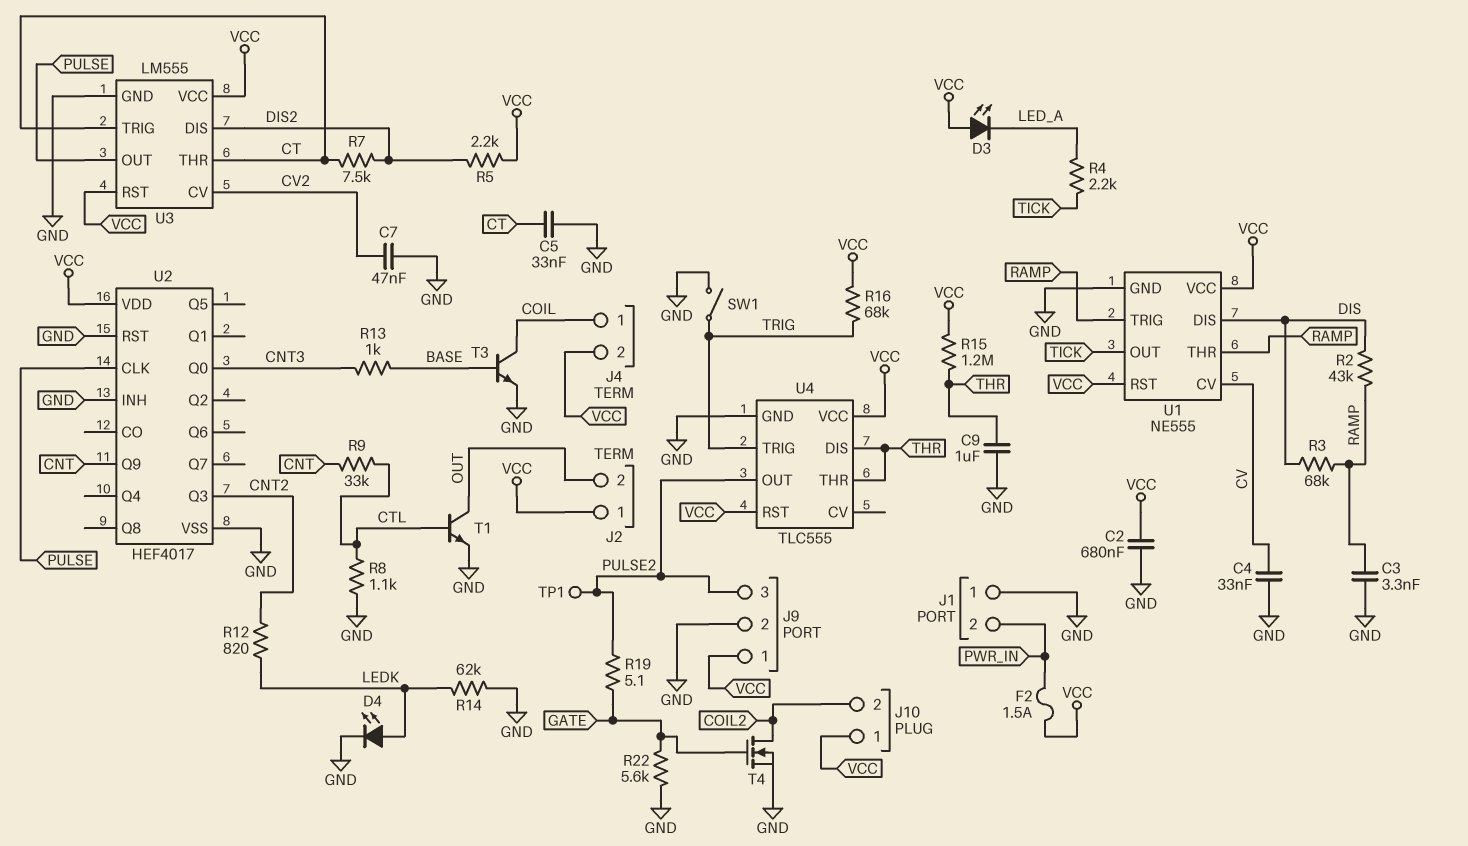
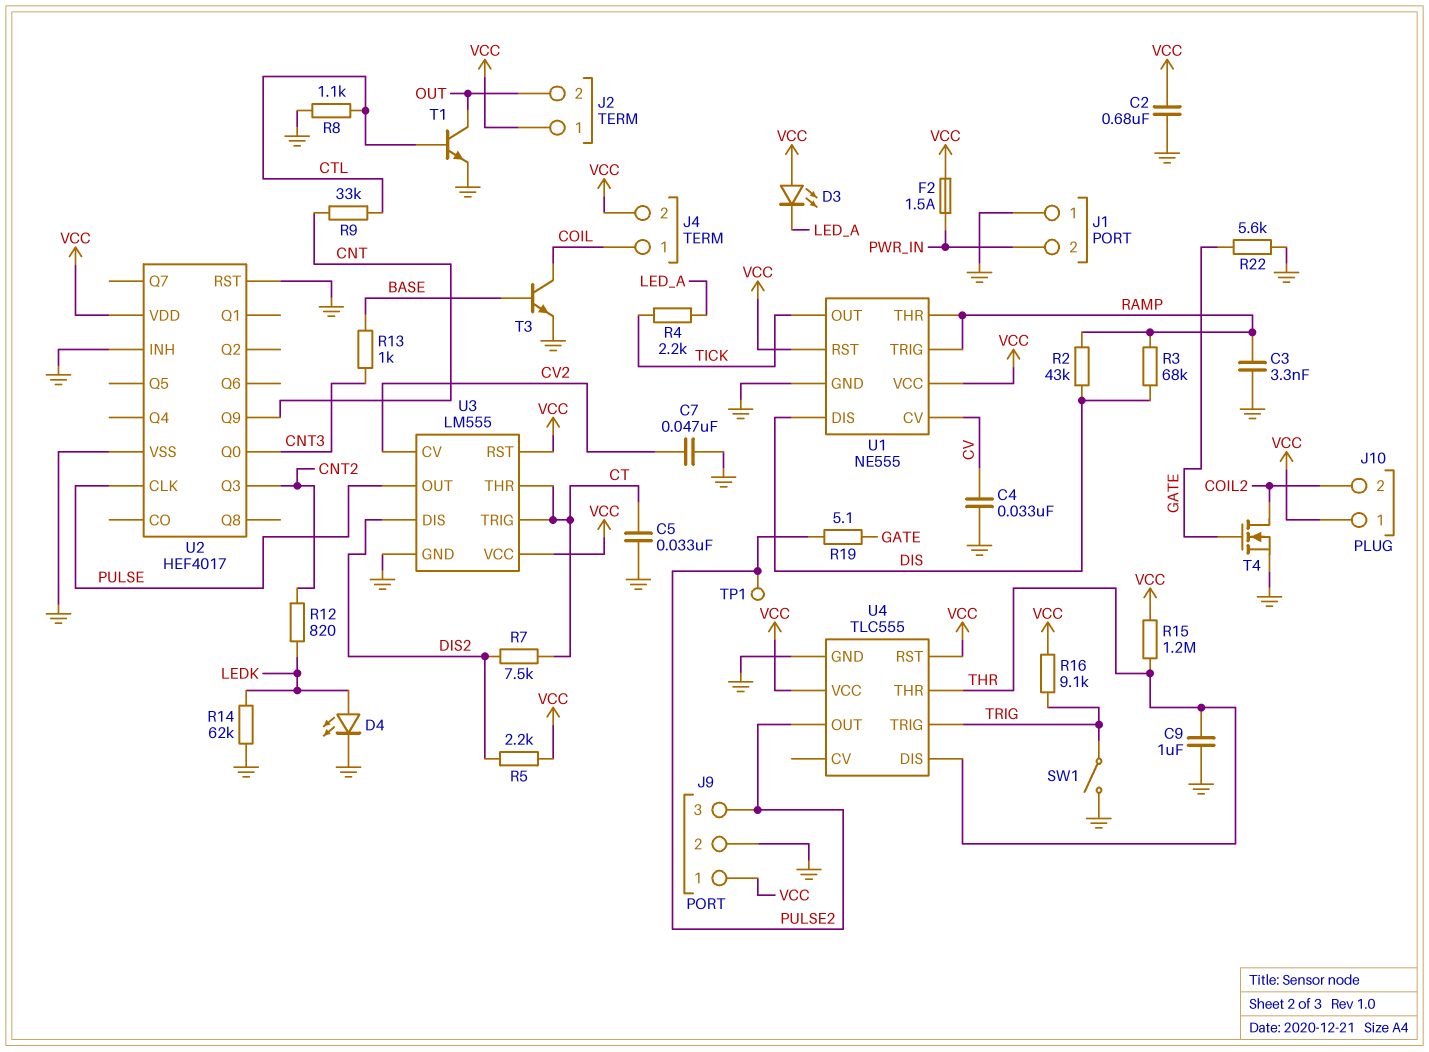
R16: 68k (TRIG, VCC) -> 9.1k (TRIG, VCC)

